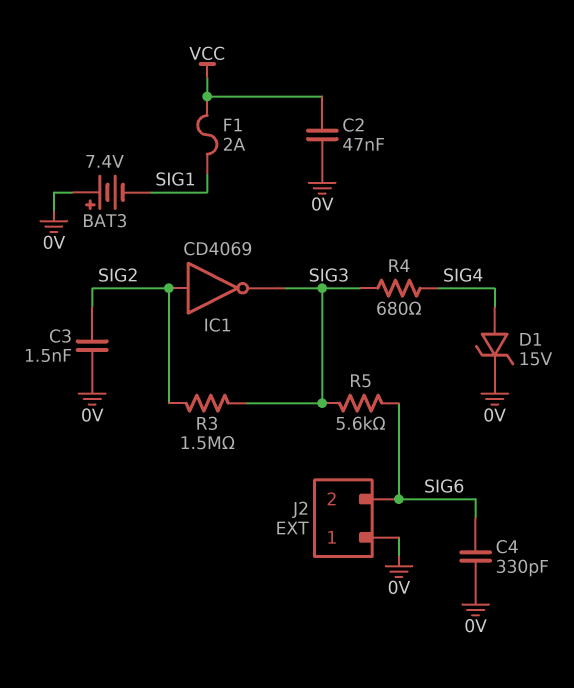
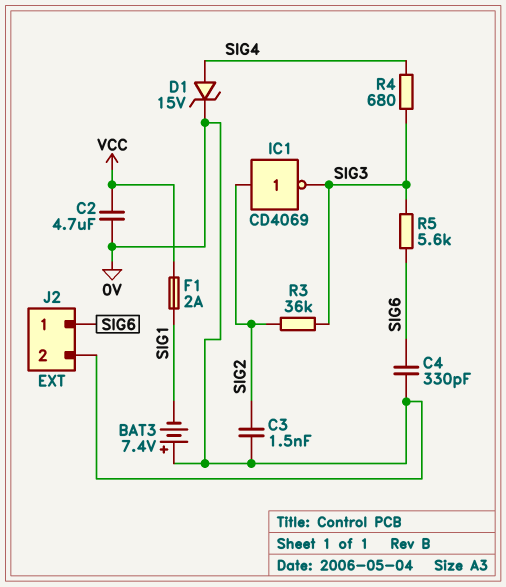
C2: 47nF (0V, VCC) -> 4.7uF (0V, VCC)
J2 pin 1: 0V -> SIG6
J2 pin 2: SIG6 -> 0V
R3: 1.5M (SIG2, SIG3) -> 36k (SIG2, SIG3)

